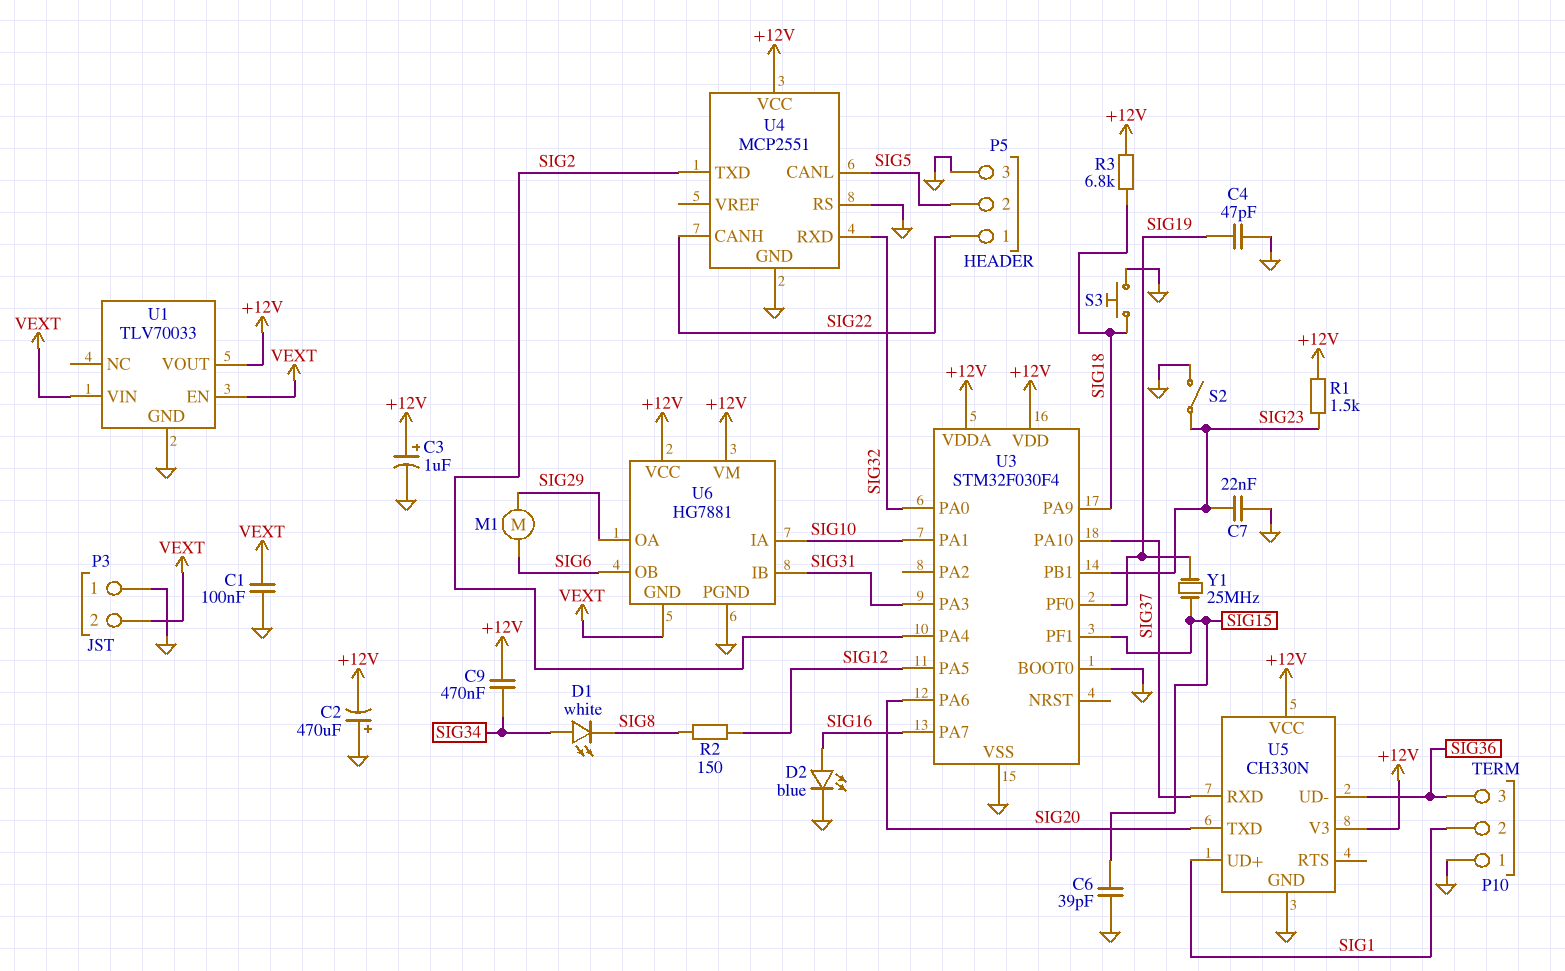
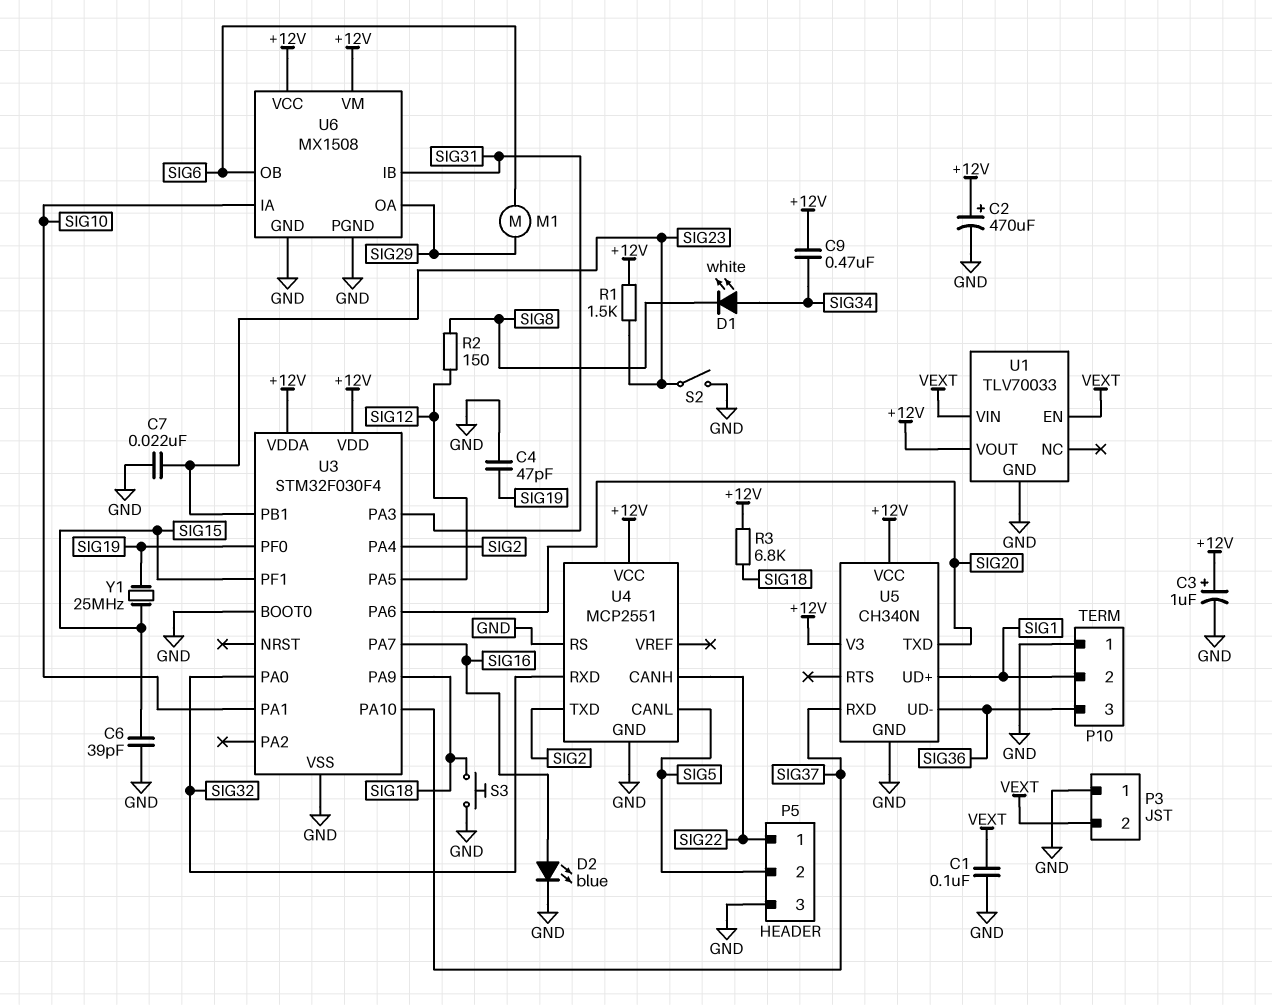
C2: 470uF (plus GND, minus +12V) -> 470uF (plus +12V, minus GND)
U5: CH330N -> CH340N
U6: HG7881 -> MX1508
U6 pin GND: VEXT -> GND

